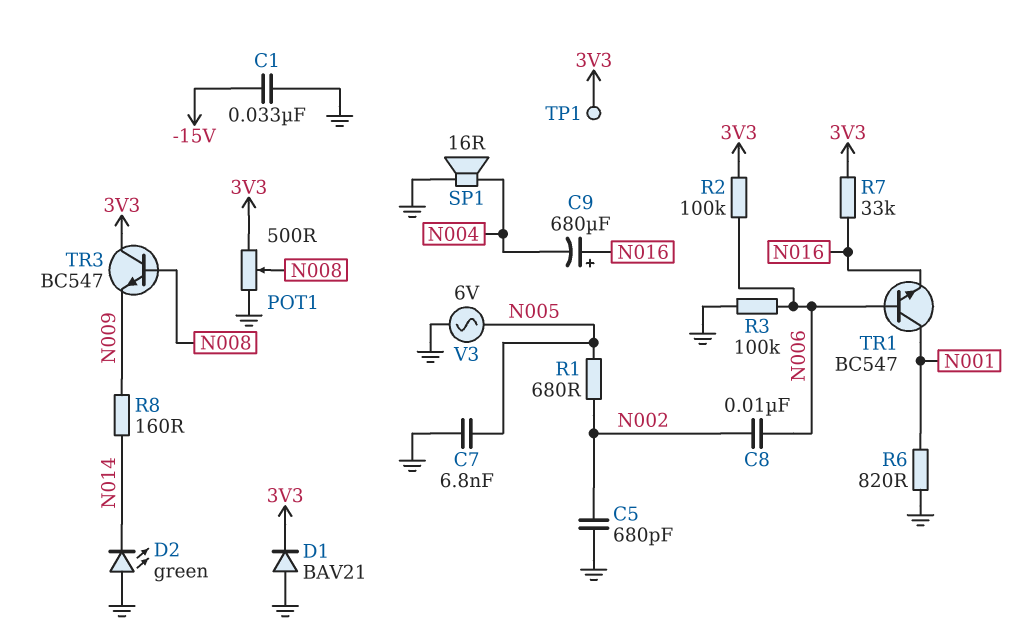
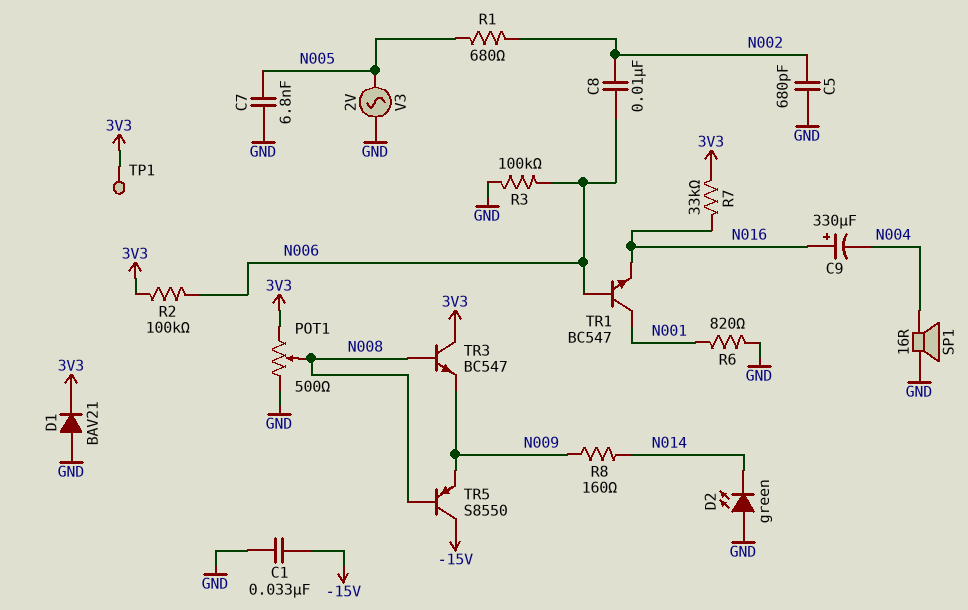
C9: 680uF (plus N016, minus N004) -> 330uF (plus N016, minus N004)
TR5: none -> PNP S8550 (B N008, C -15V, E N009)
V3: AC 6V (GND, N005) -> AC 2V (GND, N005)

